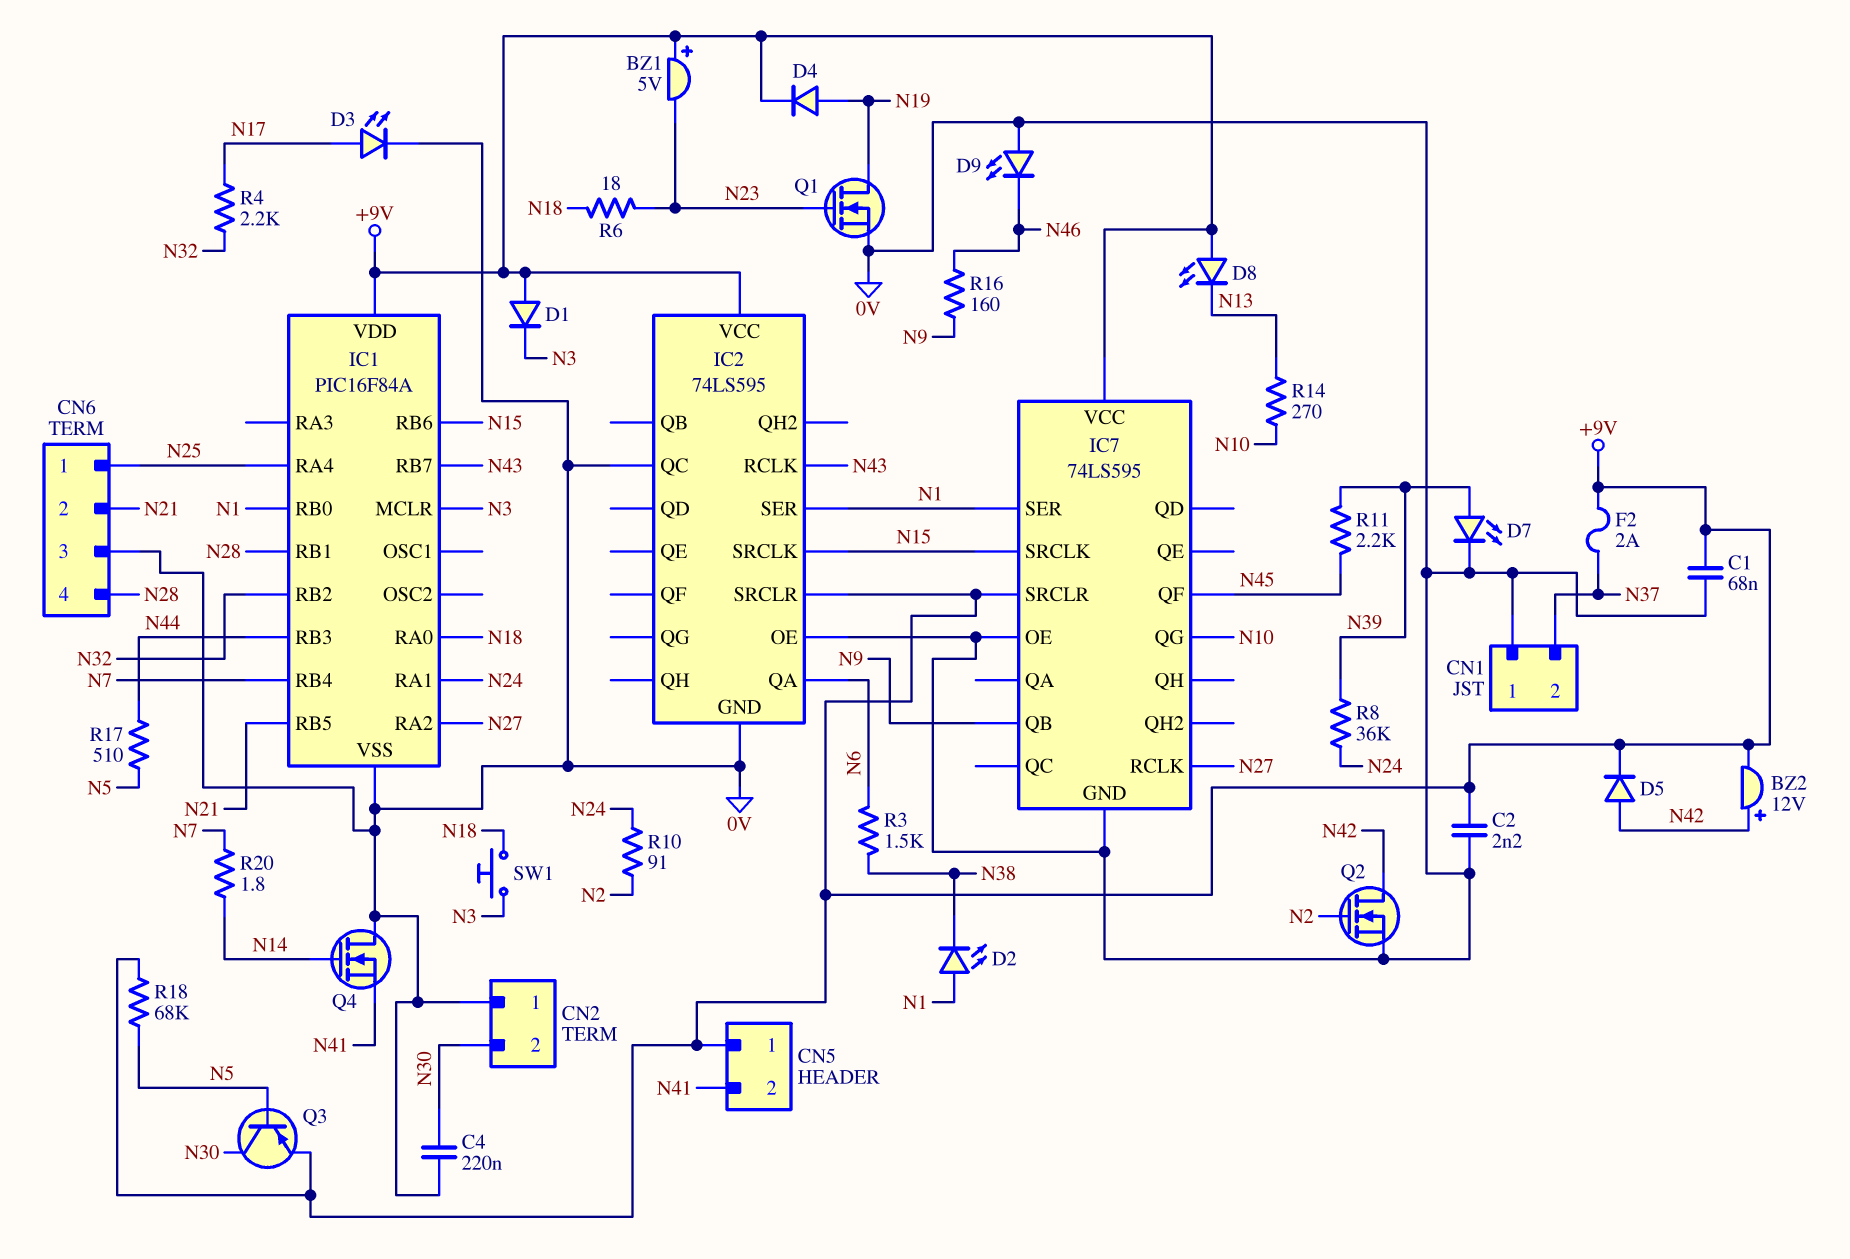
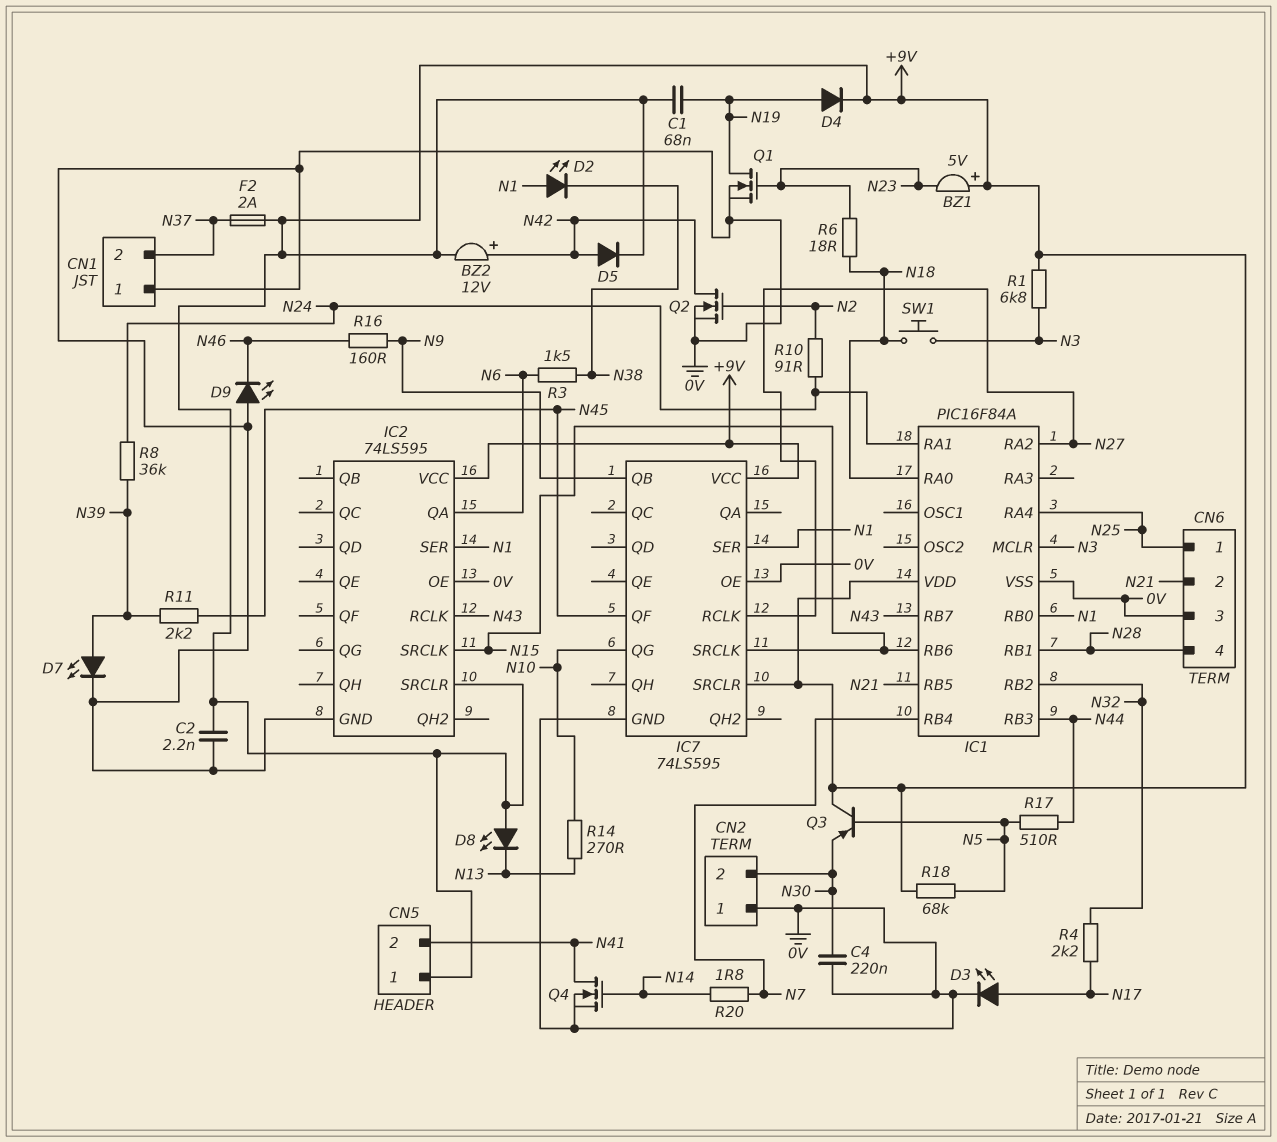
C1: 68nF (+9V, 0V) -> 68nF (+9V, N19)
D1: diode (A +9V, K N3) -> none
IC2 pin QC: 0V -> none
Q3: PNP (B N5, C N30, E +9V) -> PNP (B N5, C +9V, E N30)
Q4: NMOS (G N14, D 0V, S N41) -> NMOS (G N14, D N41, S 0V)
R1: none -> 6.8k (+9V, N3)

